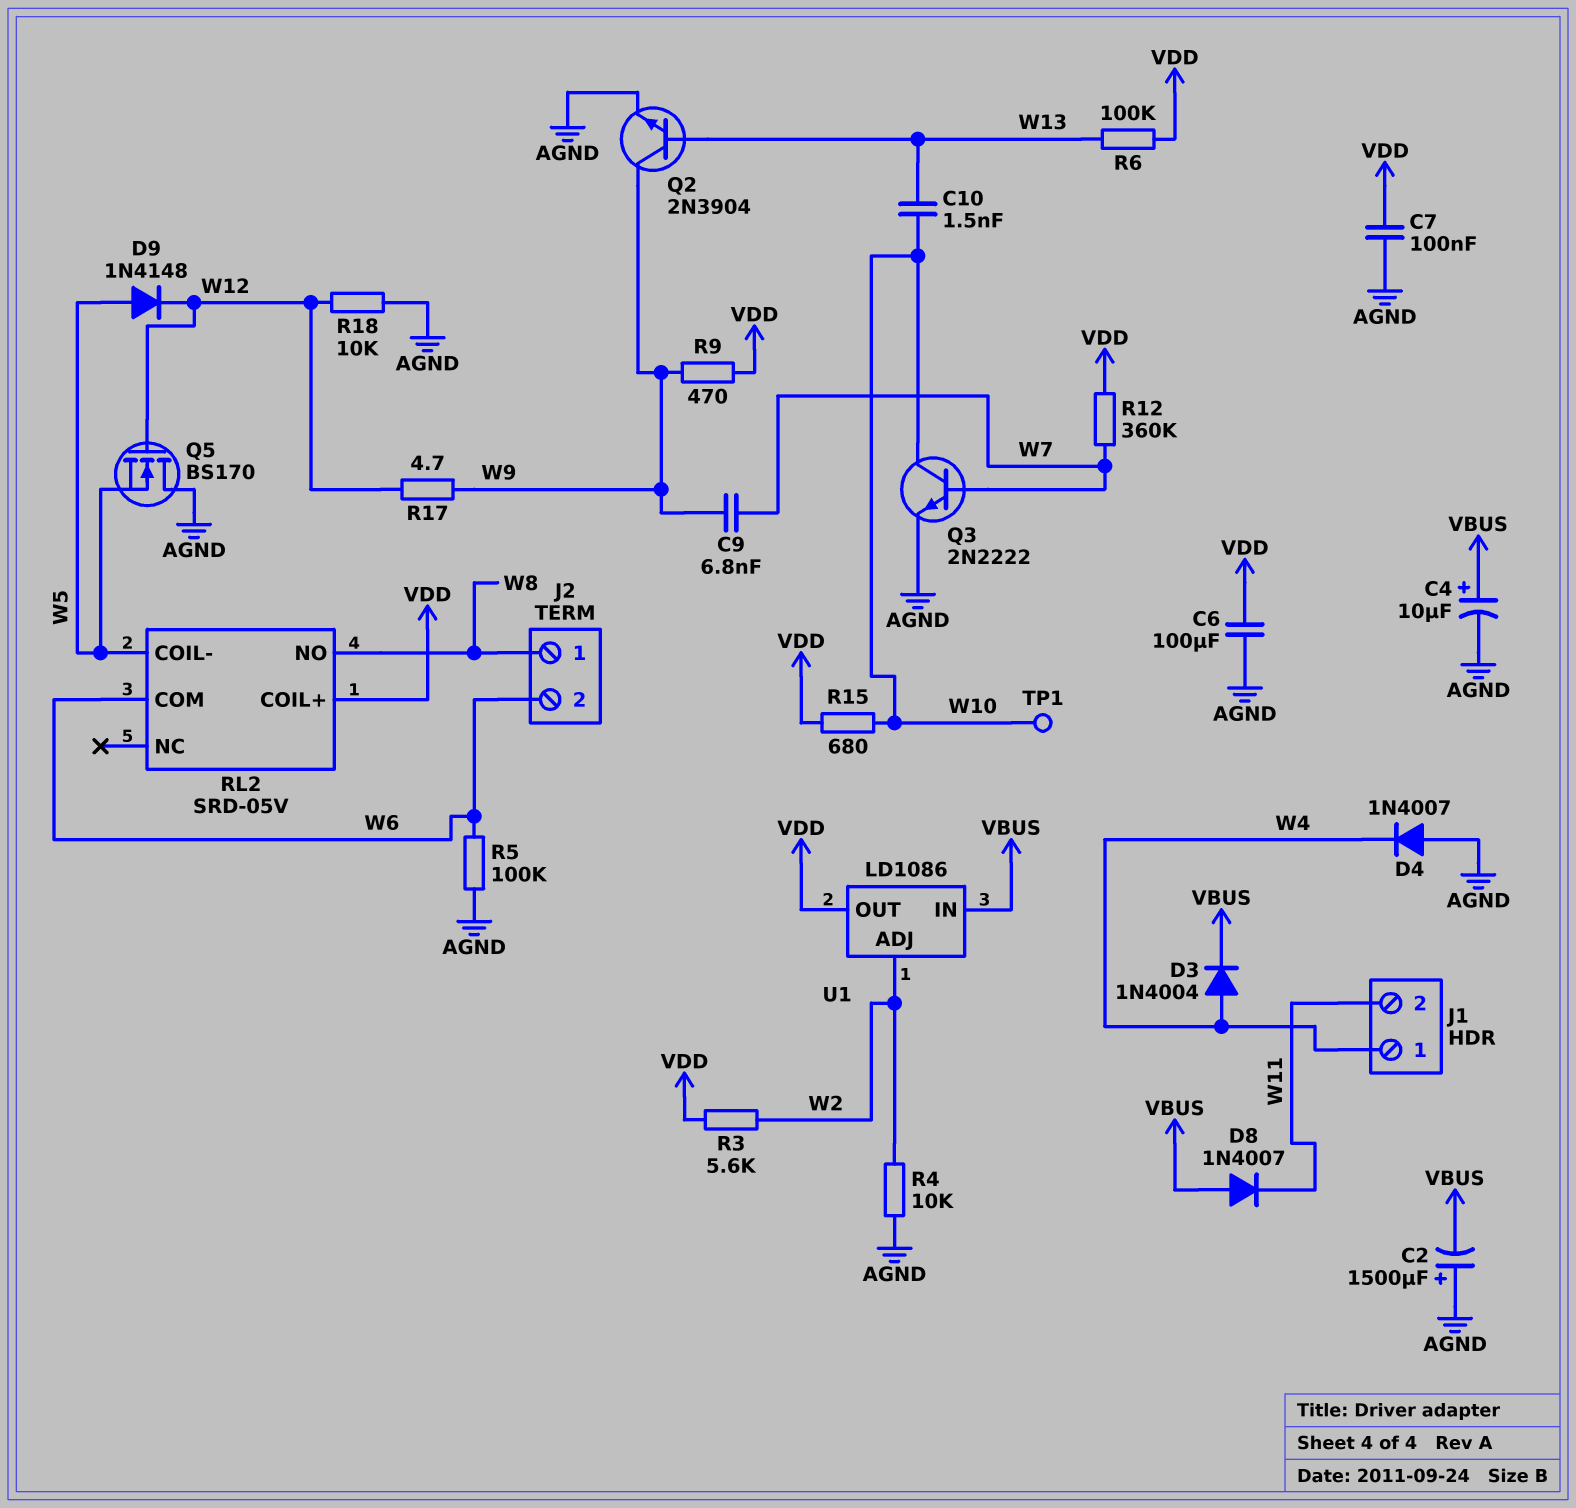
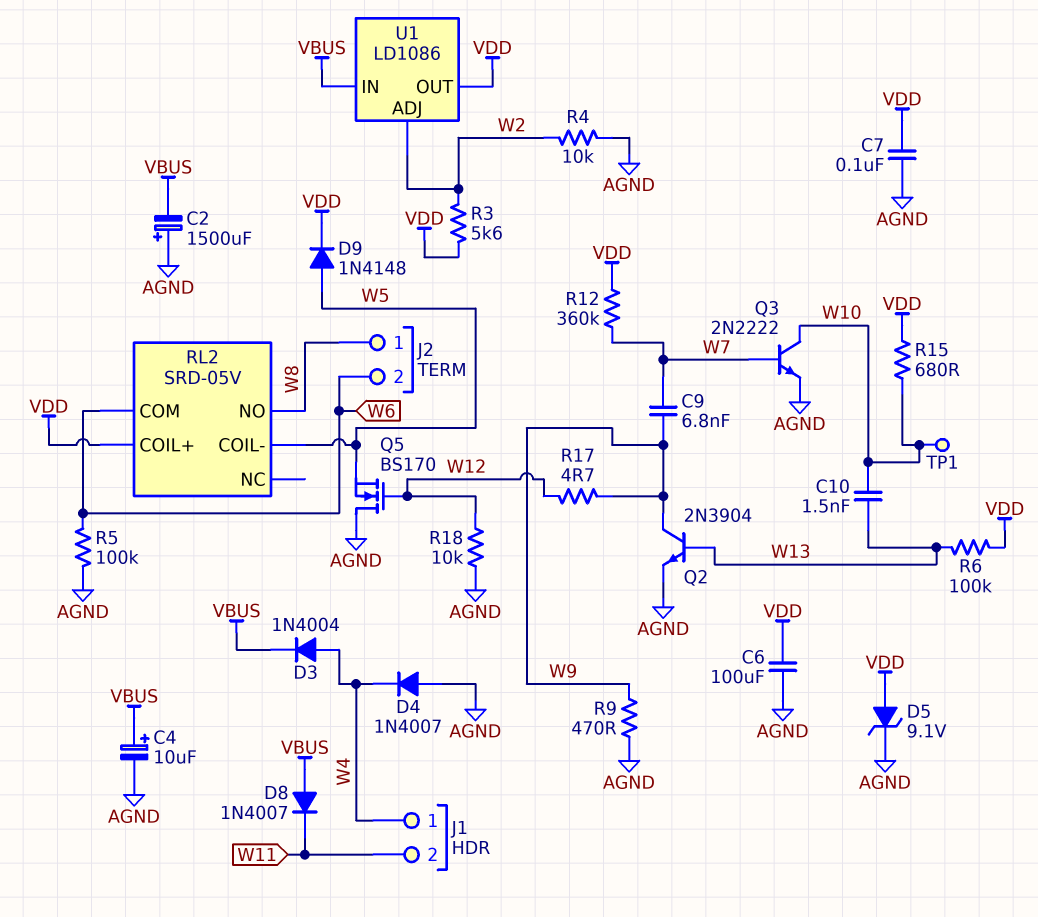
D5: none -> zener 9.1V (A VDD, K AGND)
D9: diode 1N4148 (A W5, K W12) -> diode 1N4148 (A W5, K VDD)
R9: 470 (VDD, W9) -> 470 (AGND, W9)

